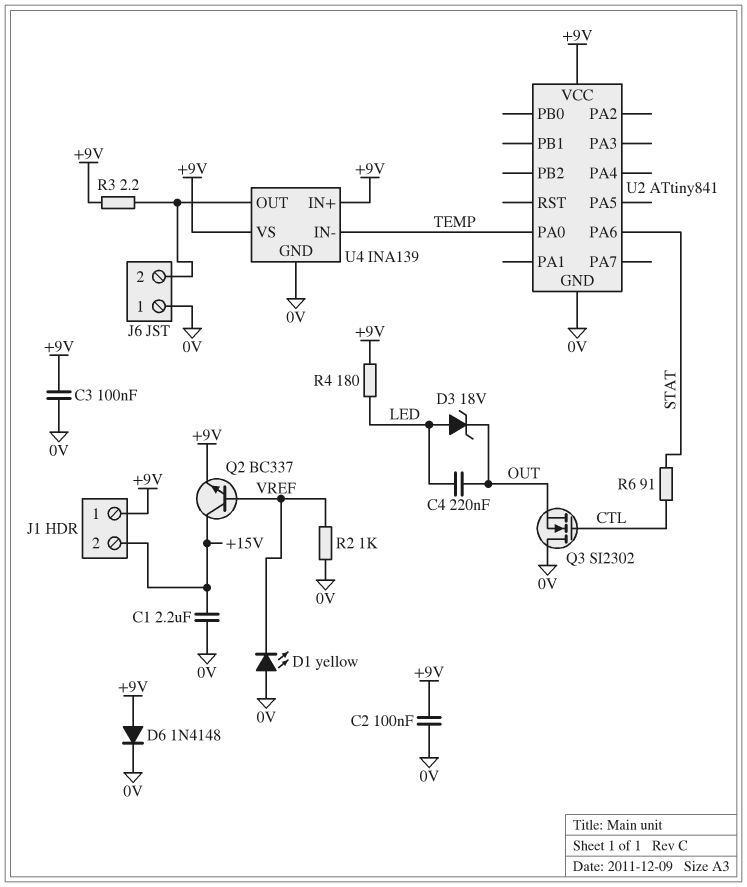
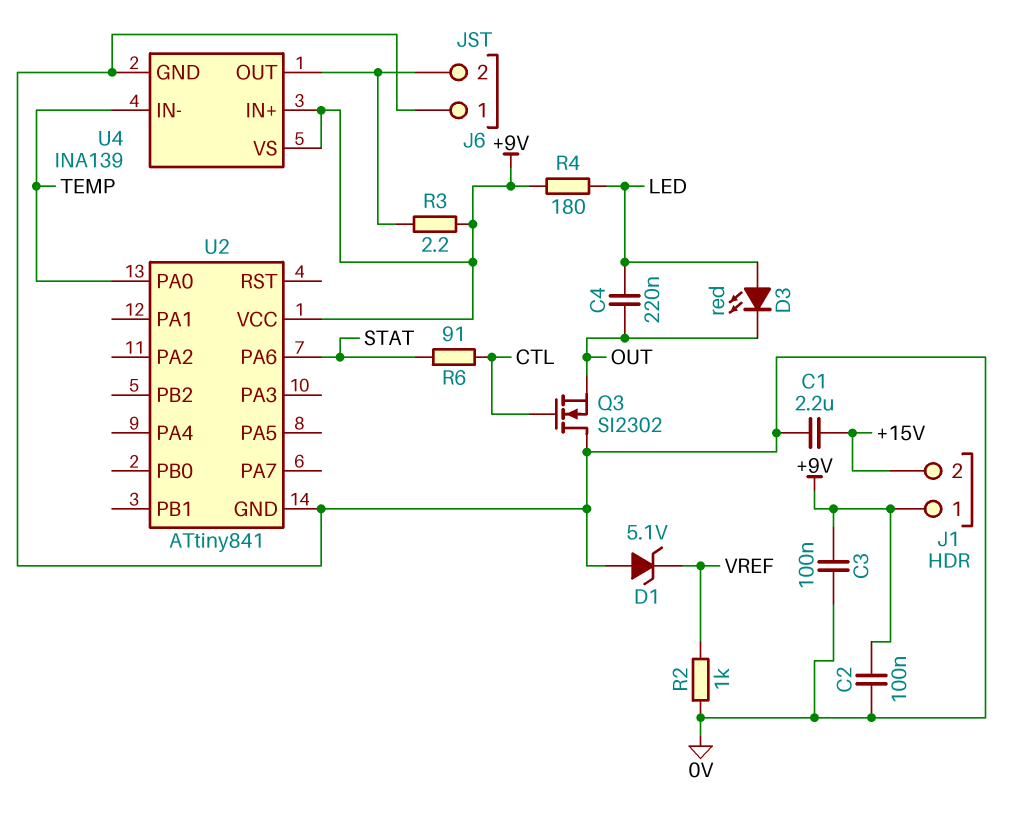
D1: LED yellow (A 0V, K VREF) -> zener 5.1V (A 0V, K VREF)
D3: zener 18V (A LED, K OUT) -> LED red (A LED, K OUT)
D6: diode 1N4148 (A +9V, K 0V) -> none
Q2: NPN BC337 (B VREF, C +15V, E +9V) -> none

